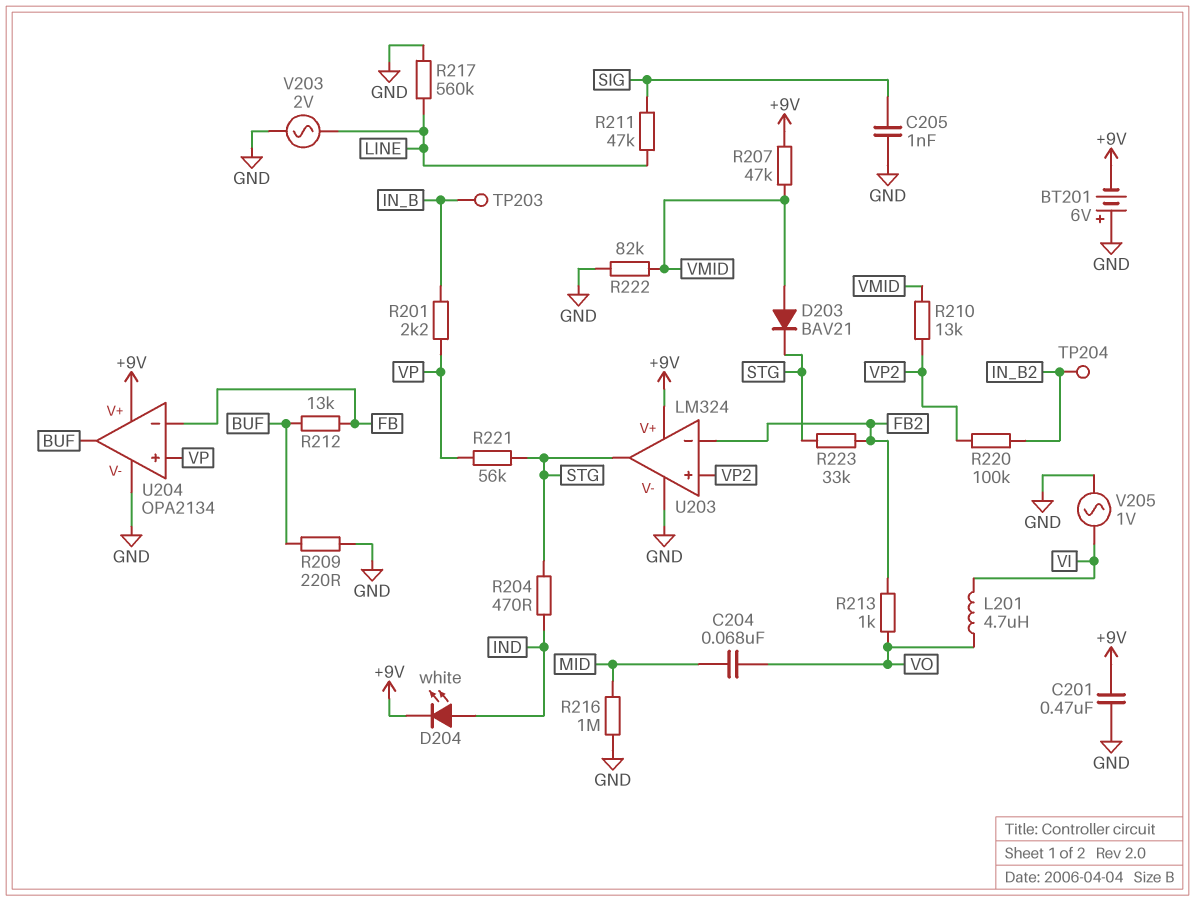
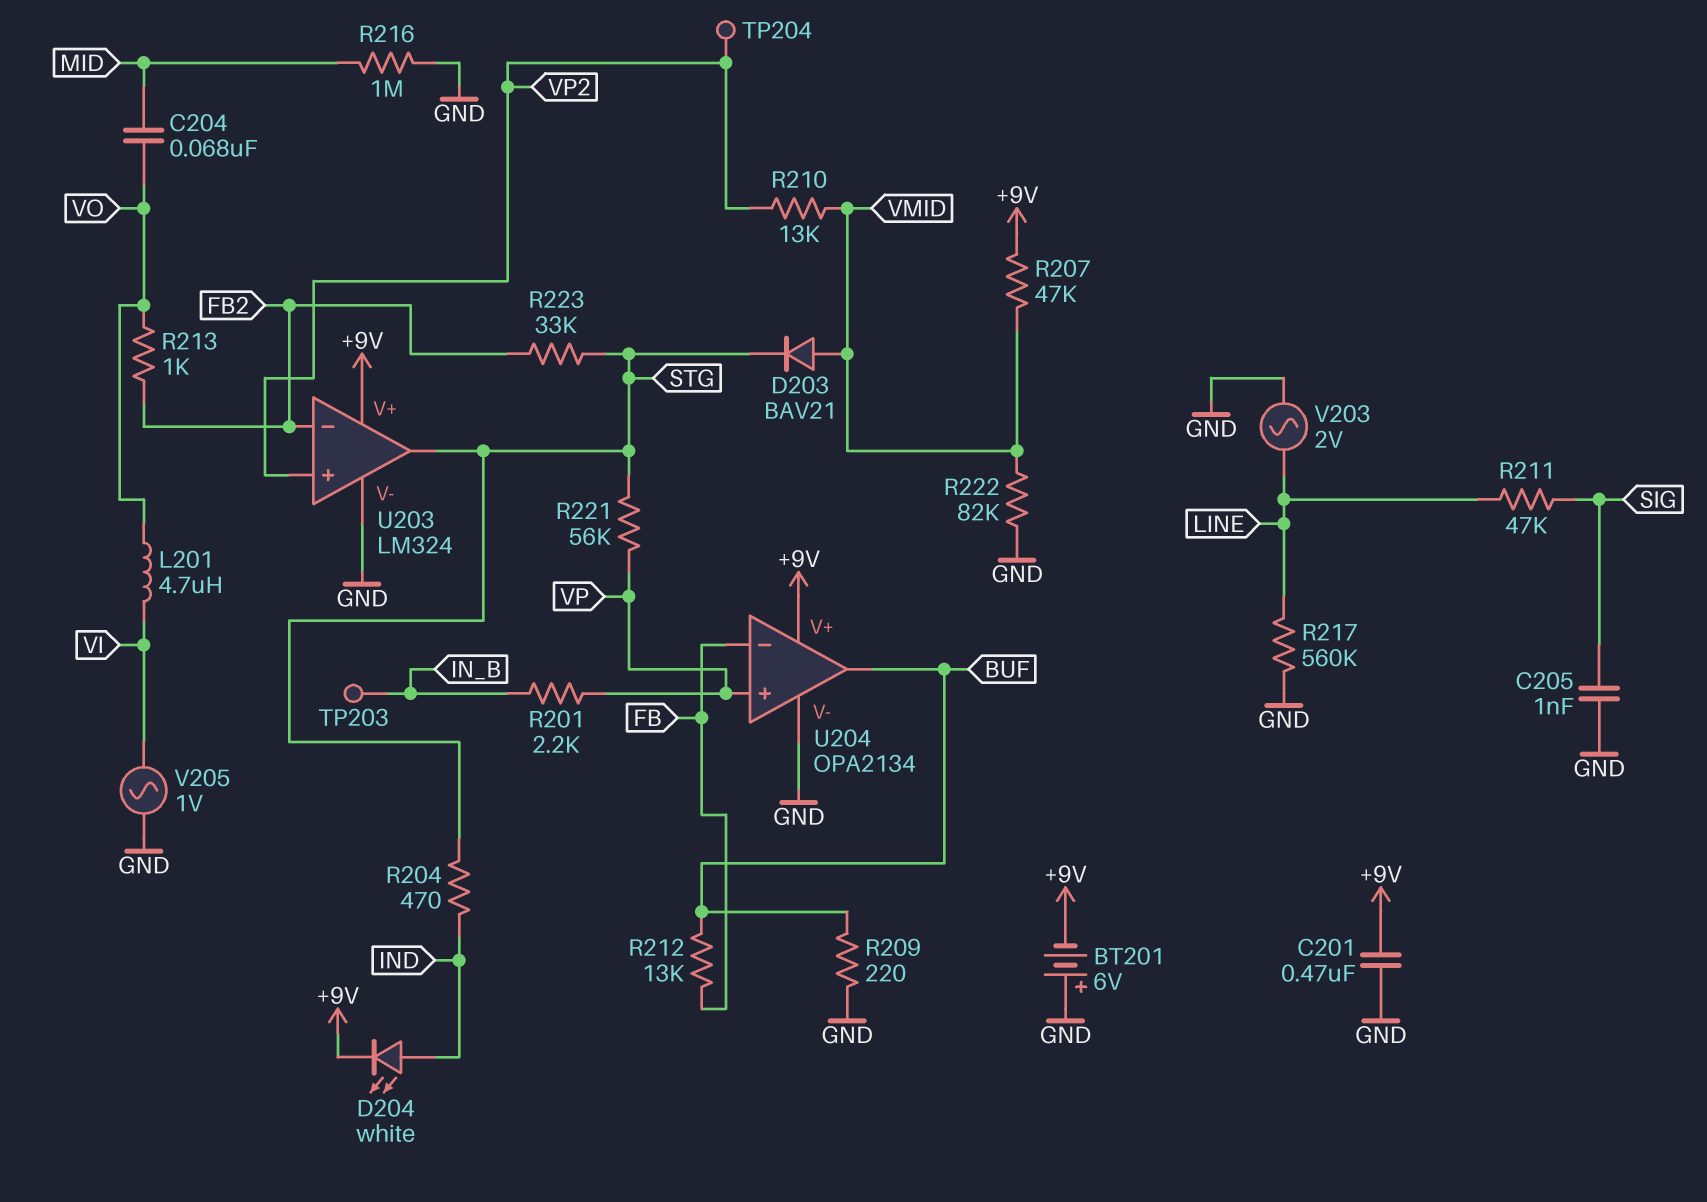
R220: 100k (IN_B2, VP2) -> none
TP204: test point (IN_B2) -> test point (VP2)

